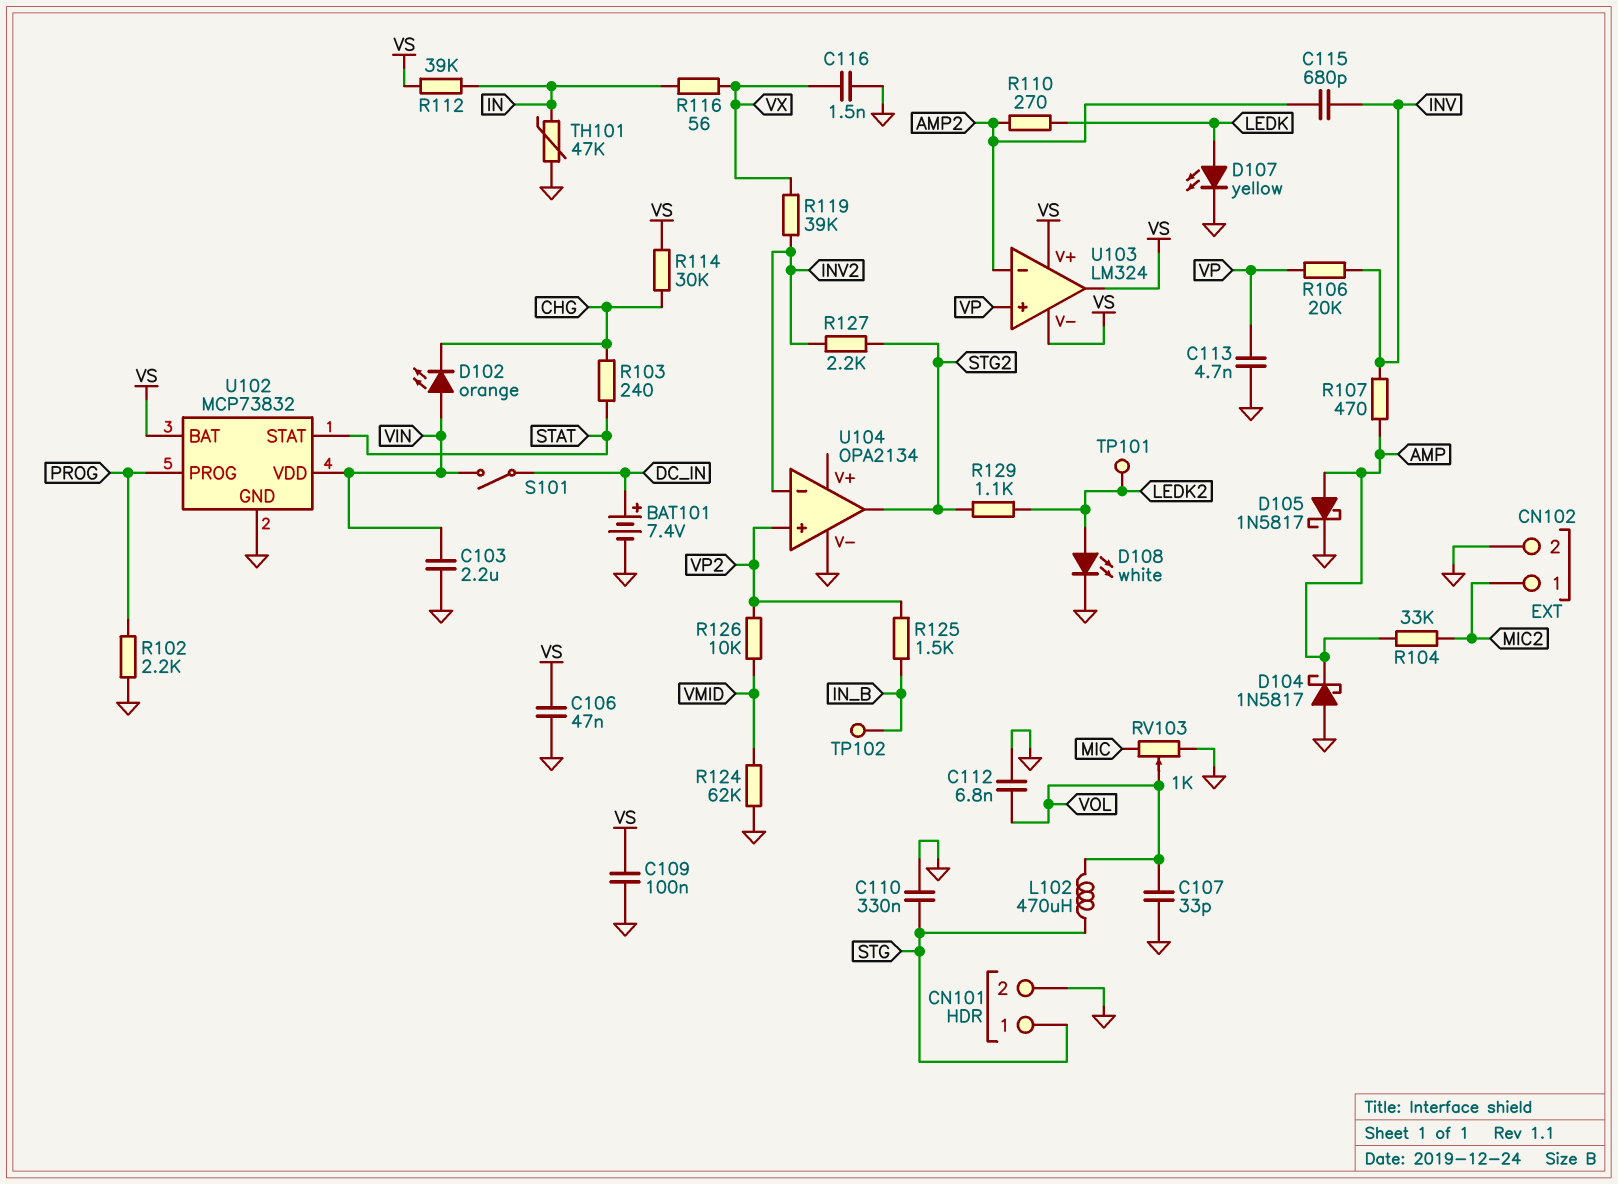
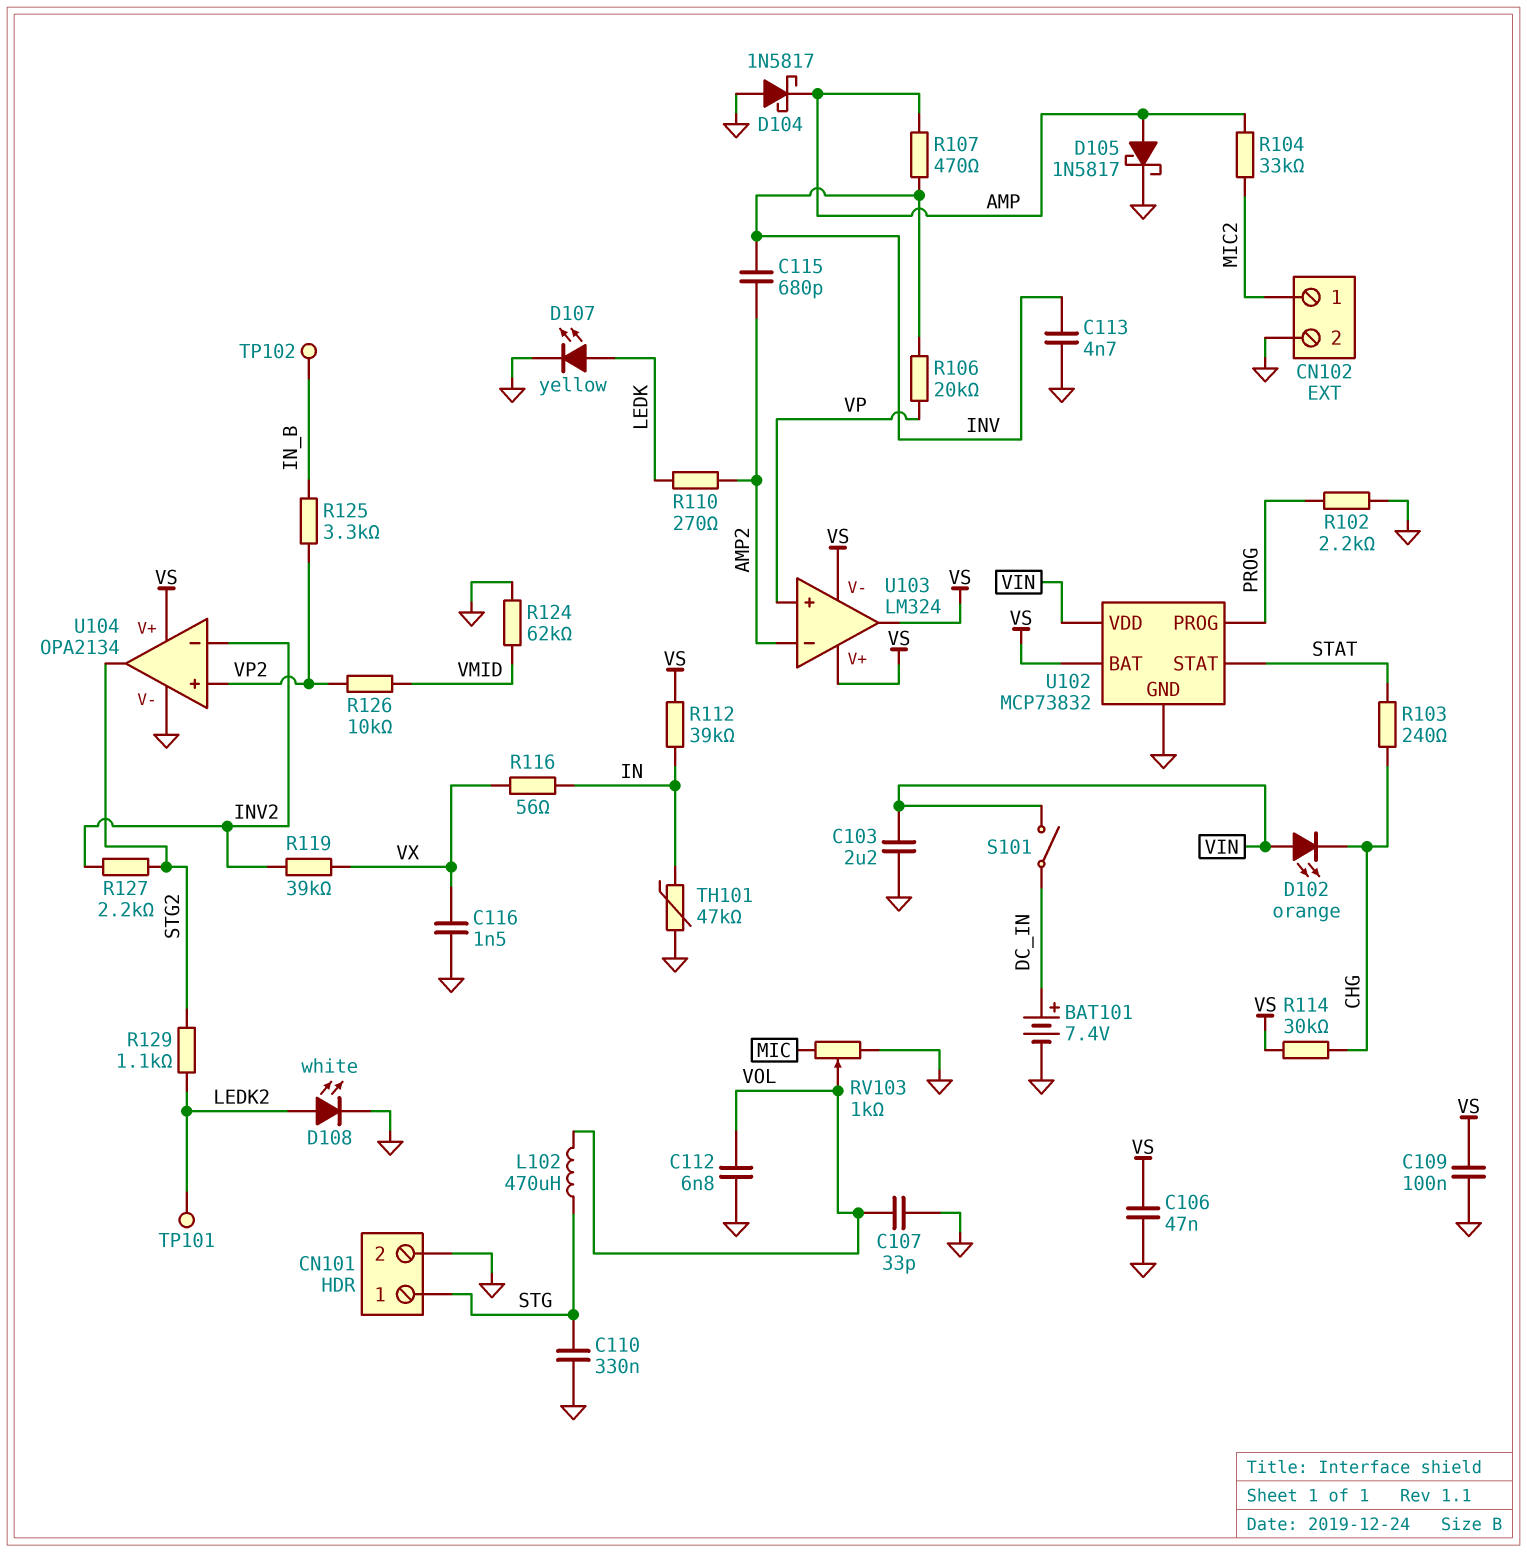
C113: 4.7nF (GND, VP) -> 4.7nF (GND, INV)
R125: 1.5k (IN_B, VP2) -> 3.3k (IN_B, VP2)
U104 pin V+: none -> VS

